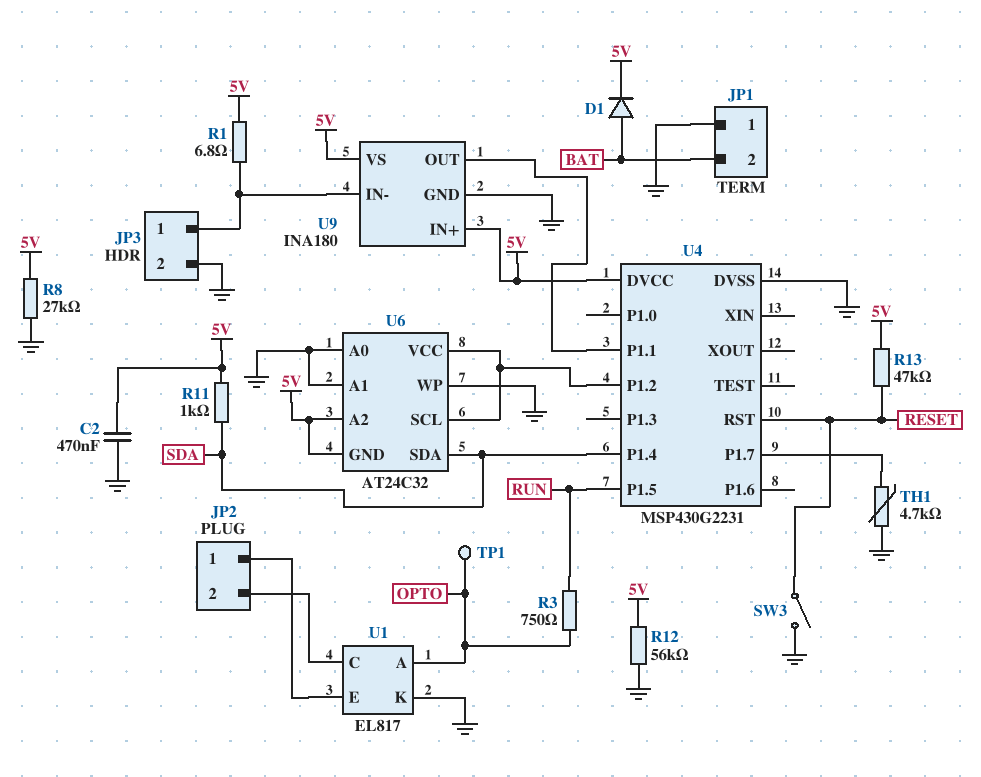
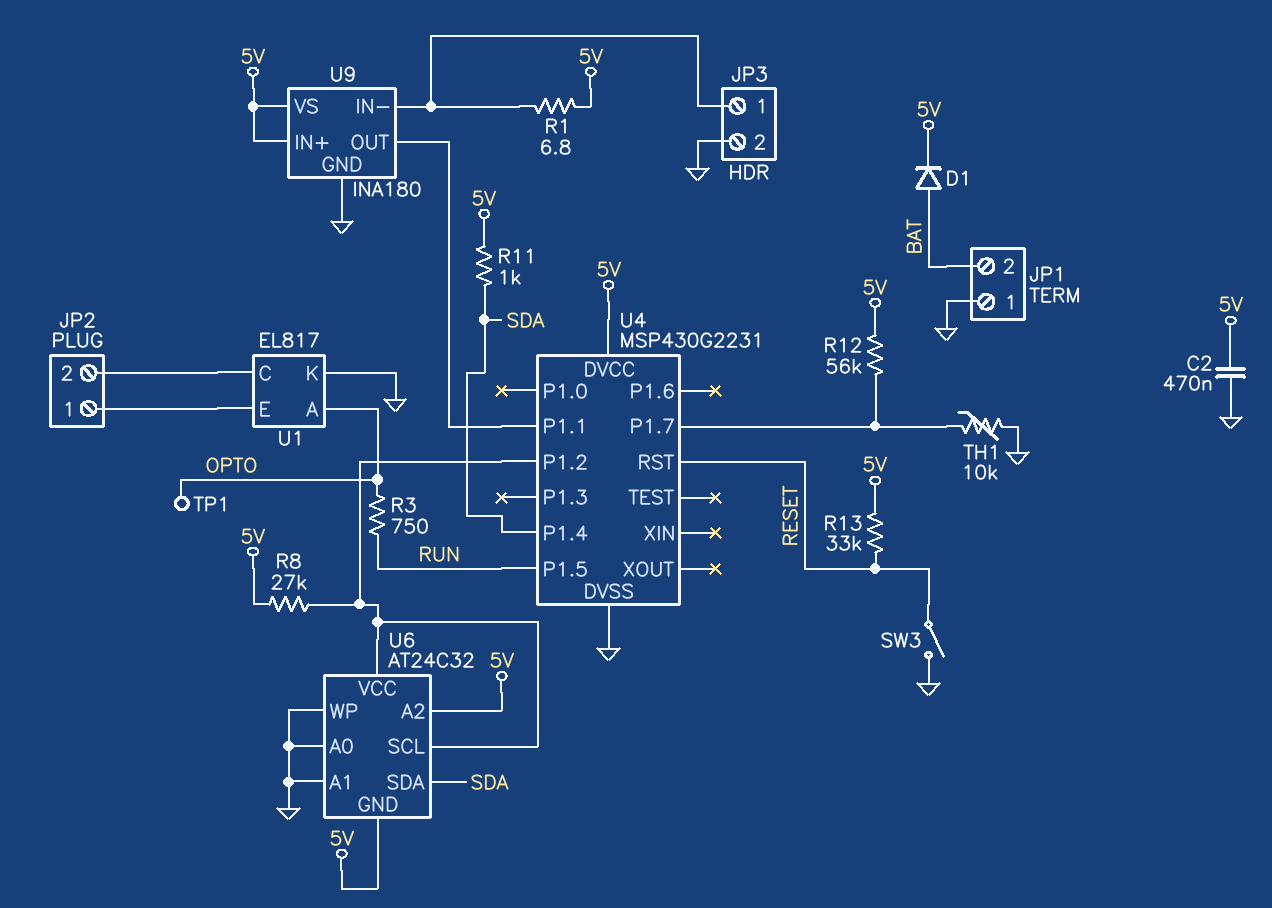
R8: 27k (5V, GND) -> 27k (5V, U4/P1.2)
R12: 56k (5V, GND) -> 56k (5V, U4/P1.7)
R13: 47k (5V, RESET) -> 33k (5V, RESET)
TH1: 4.7k (GND, U4/P1.7) -> 10k (GND, U4/P1.7)

